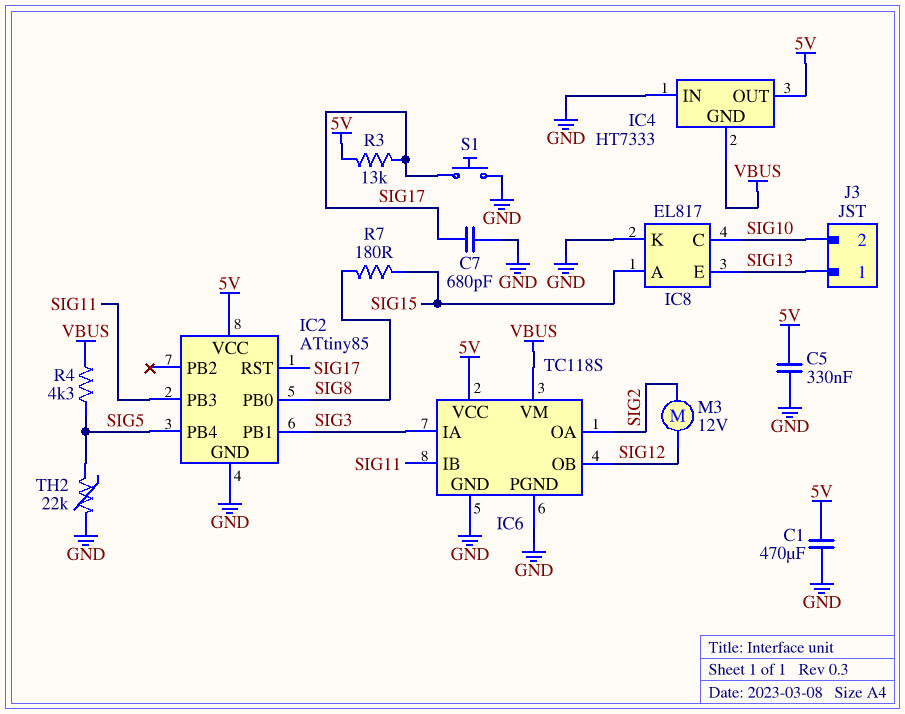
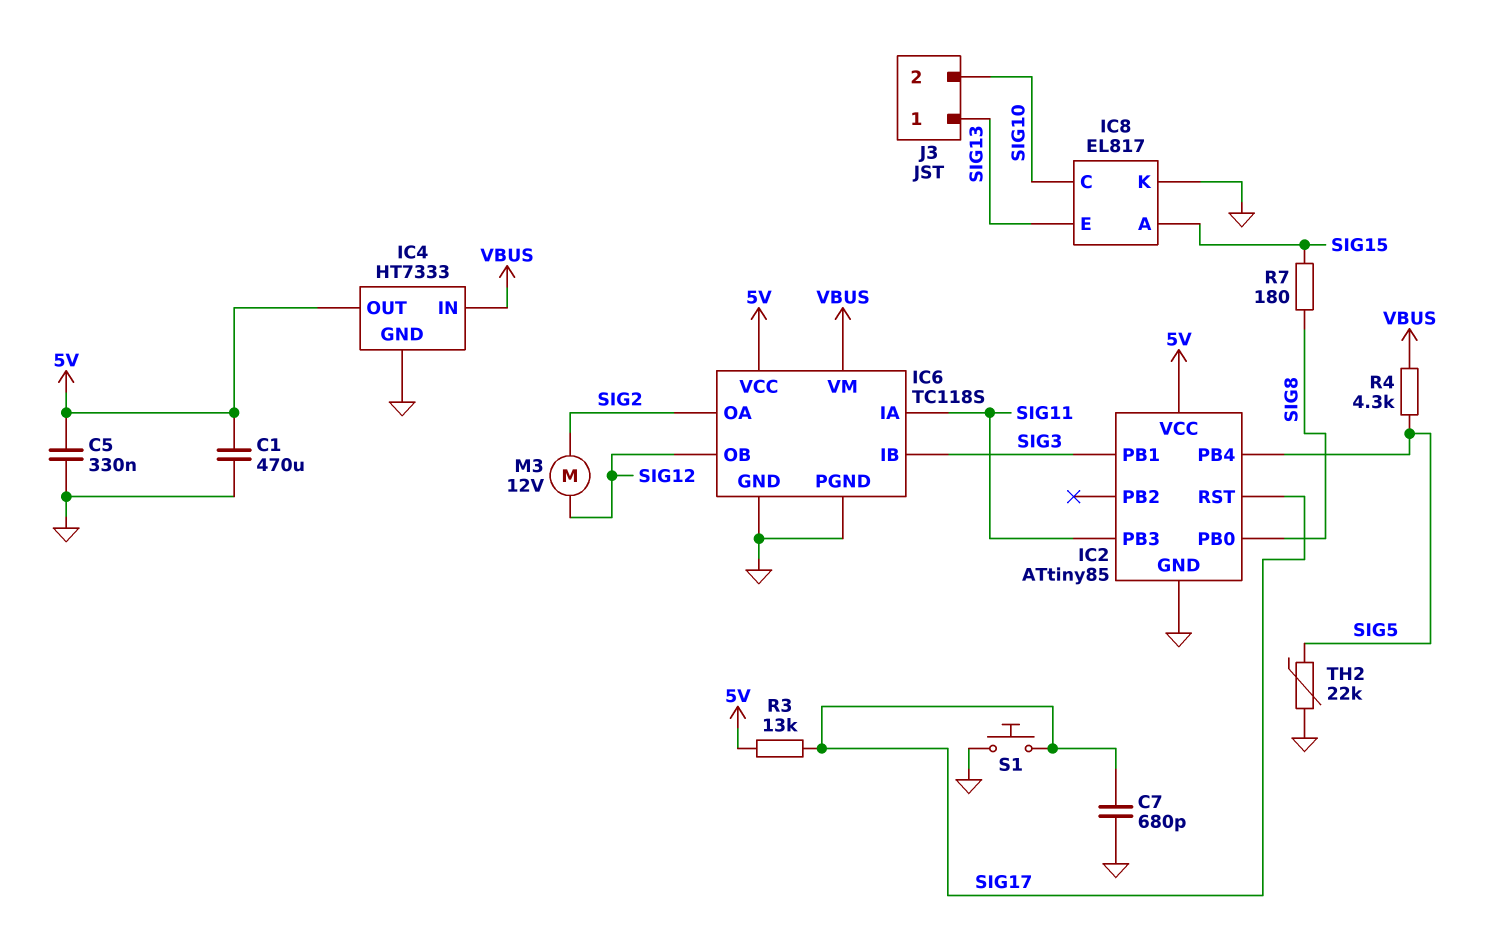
IC4 pin GND: VBUS -> GND
IC4 pin IN: GND -> VBUS
IC6 pin IA: SIG3 -> SIG11
IC6 pin IB: SIG11 -> SIG3

